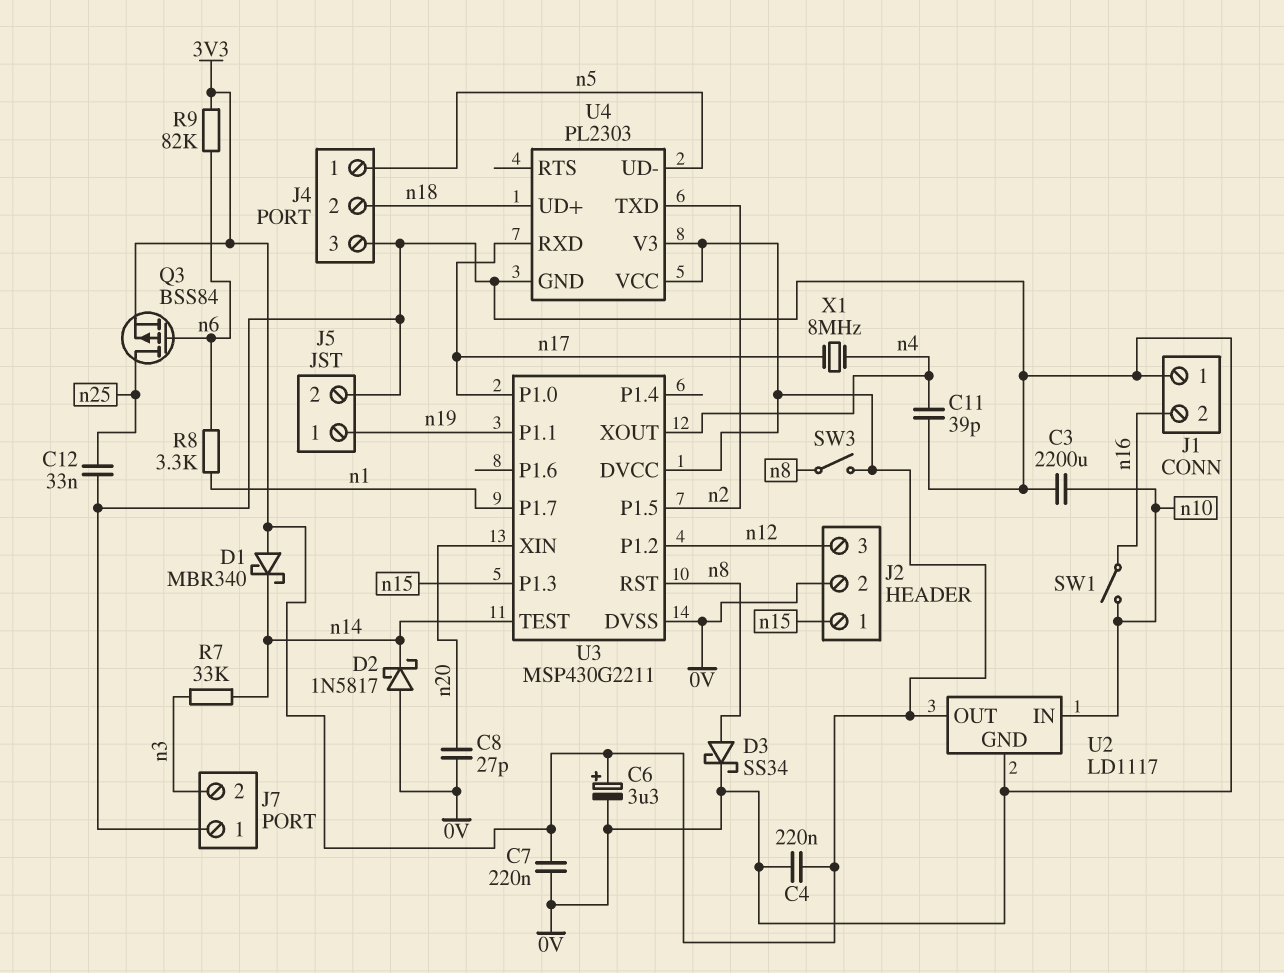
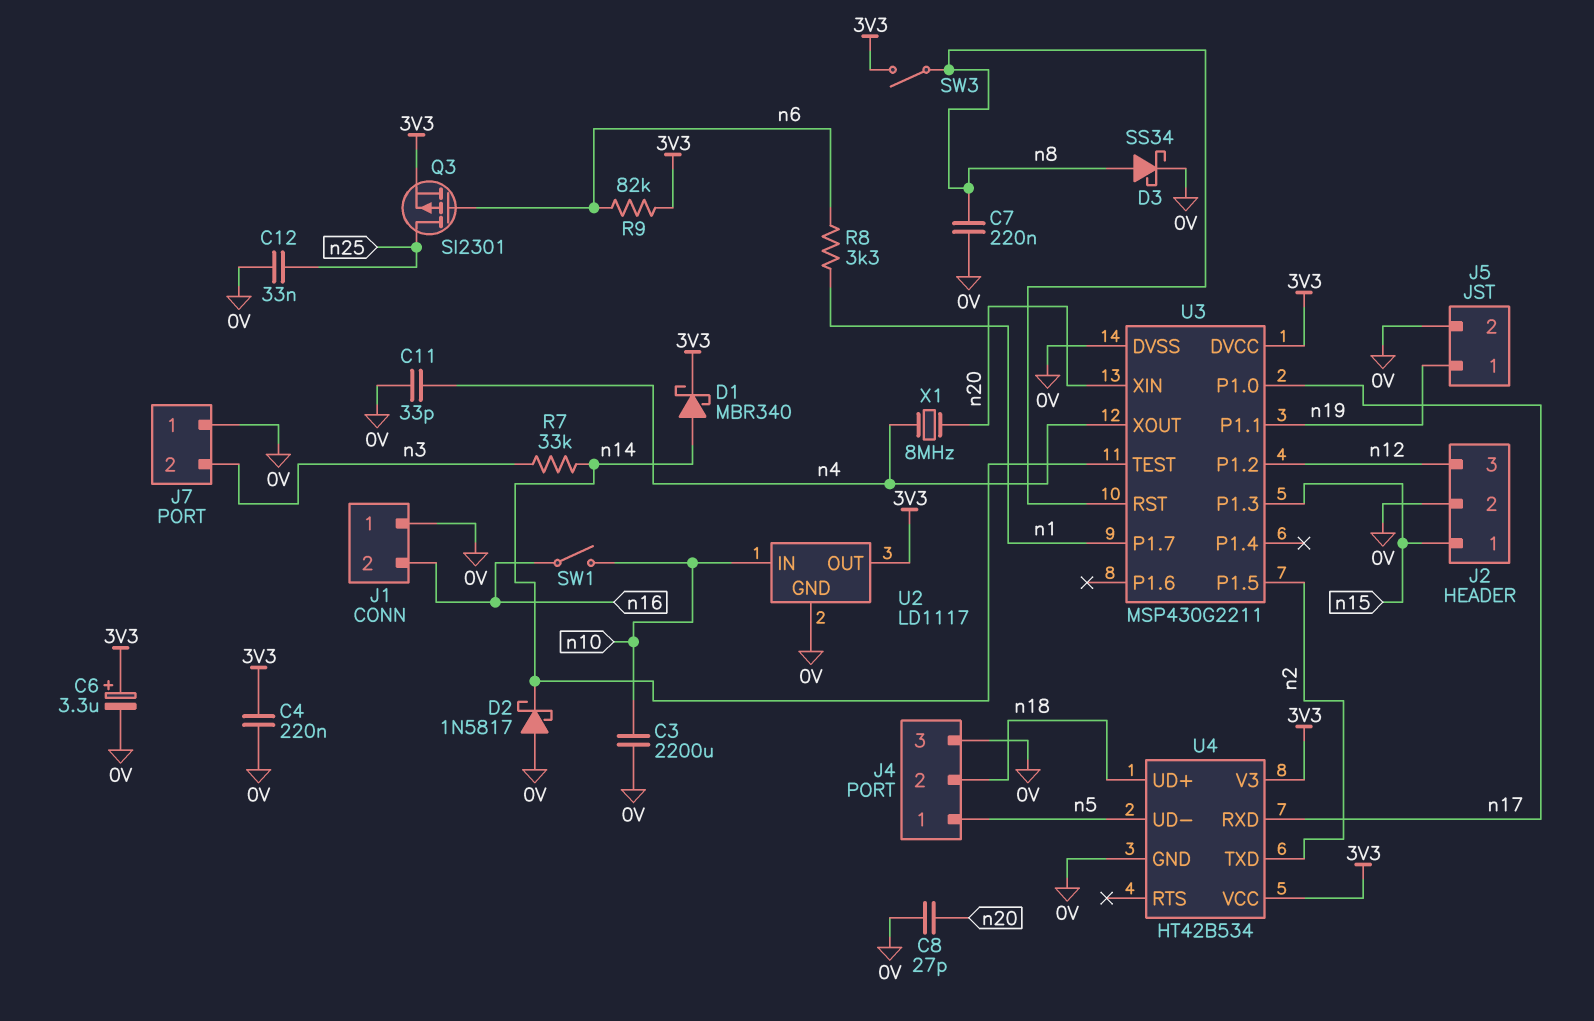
C7: 220nF (0V, 3V3) -> 220nF (0V, n8)
C11: 39pF (0V, n4) -> 33pF (0V, n4)
D1: schottky MBR340 (A 3V3, K n14) -> schottky MBR340 (A n14, K 3V3)
Q3: PMOS BSS84 (G n6, D n25, S 3V3) -> PMOS SI2301 (G n6, D n25, S 3V3)
U4: PL2303 -> HT42B534
X1: 8MHz (n4, n17) -> 8MHz (n4, n20)

